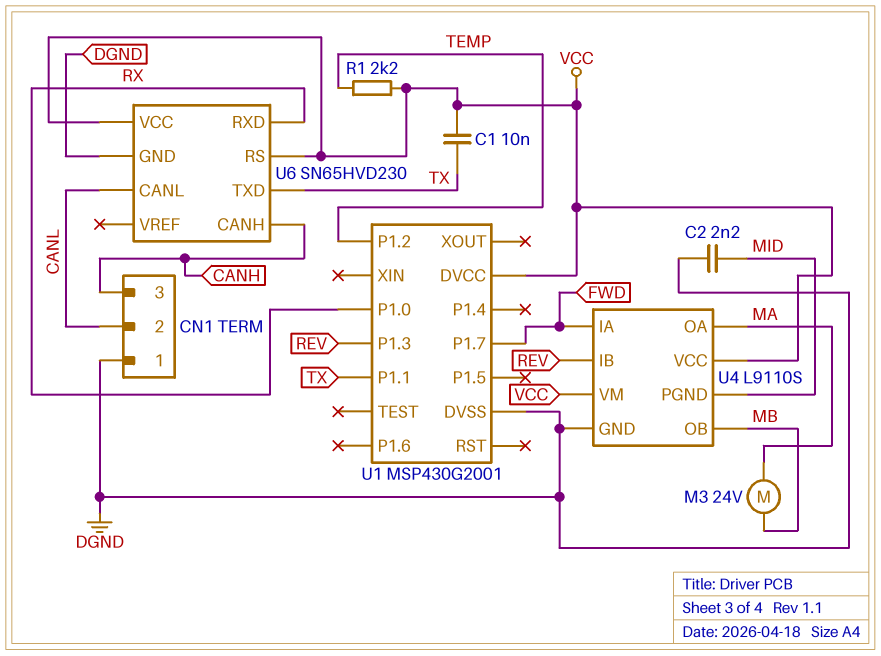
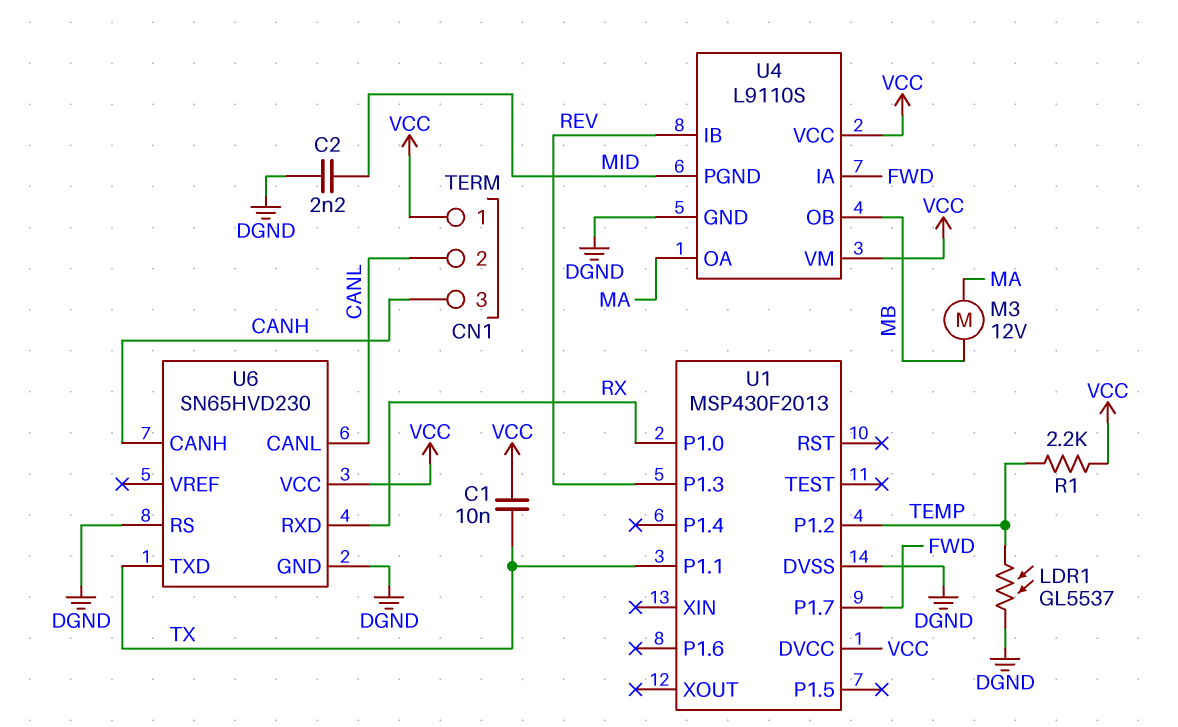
CN1 pin 1: DGND -> VCC
LDR1: none -> GL5537 (DGND, TEMP)
M3: motor 24V (MA, MB) -> motor 12V (MA, MB)
U1: MSP430G2001 -> MSP430F2013
U6 pin RS: VCC -> DGND

